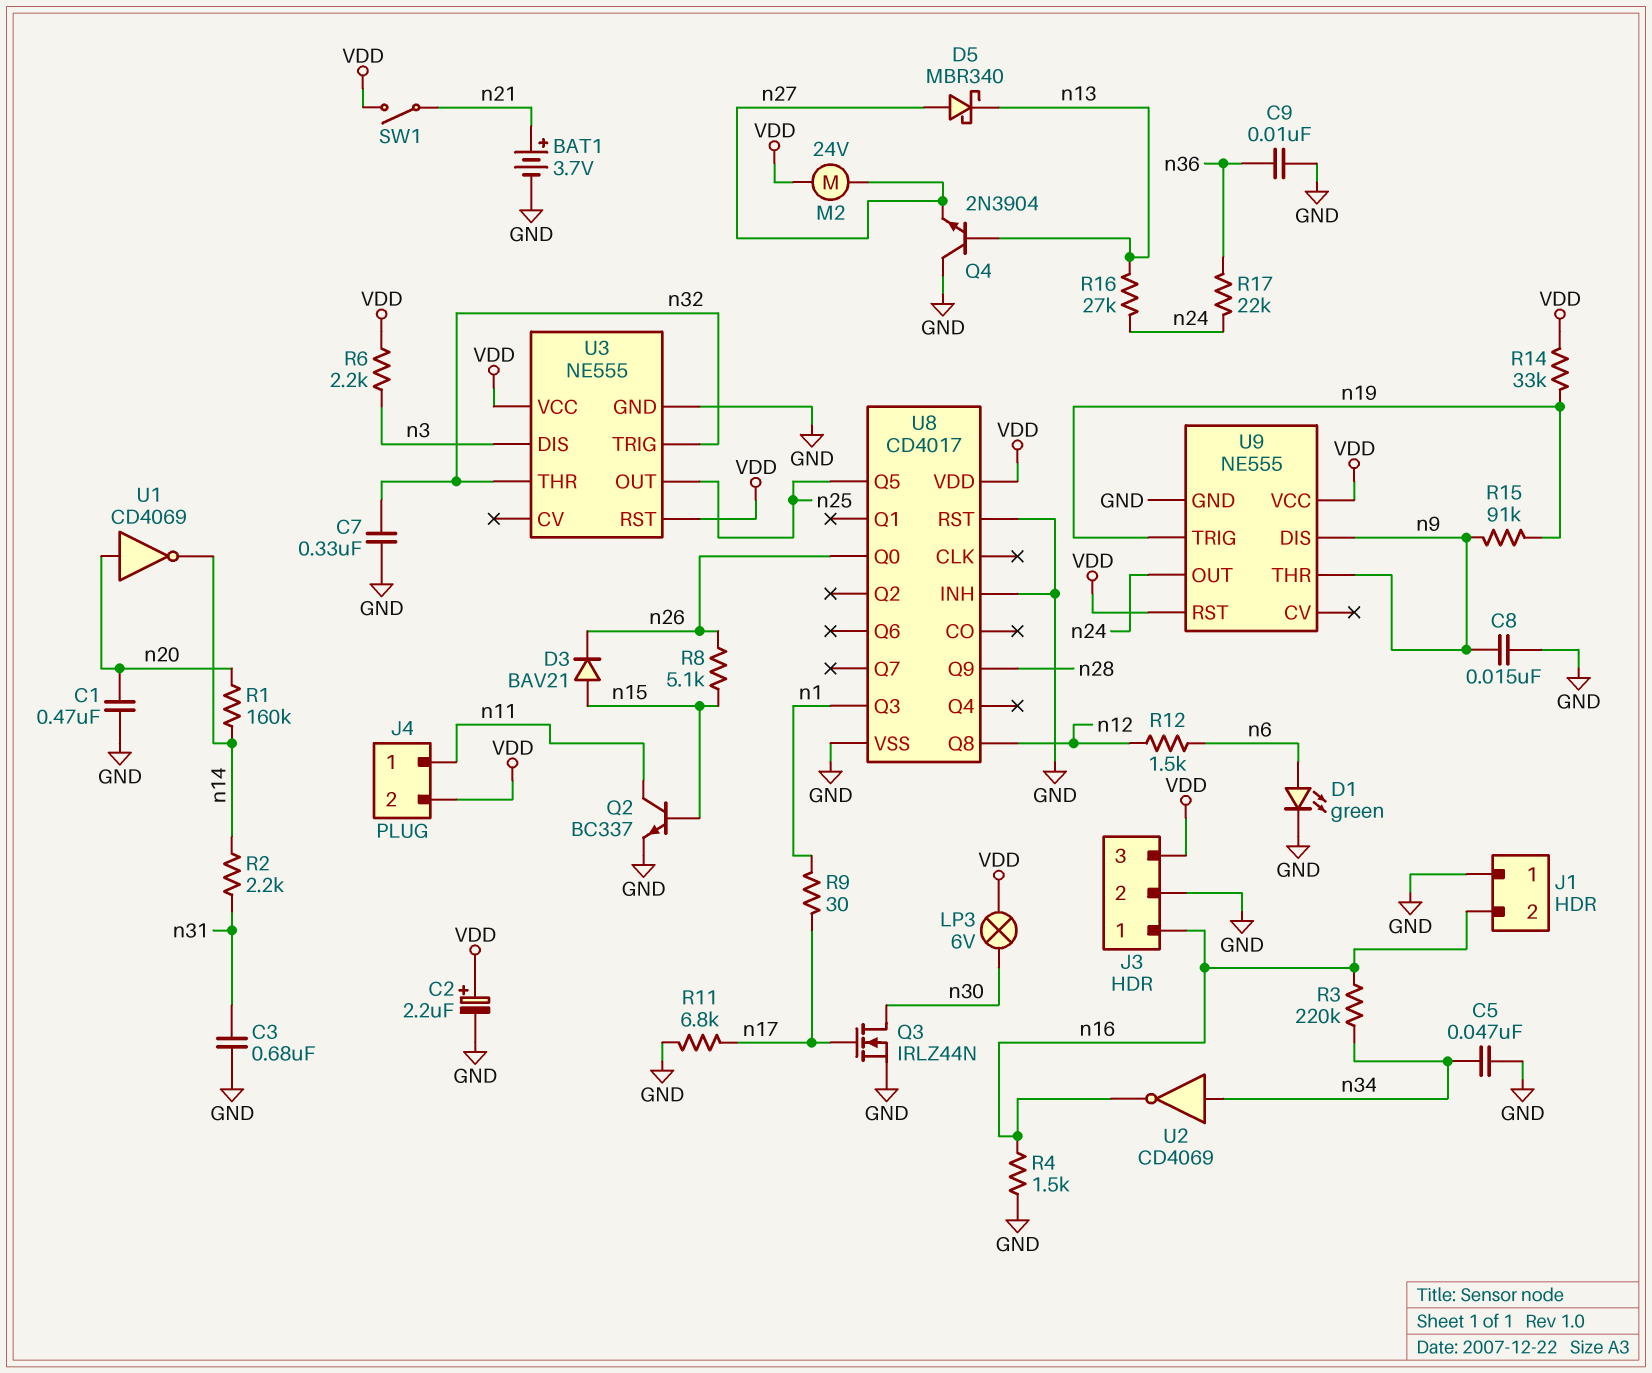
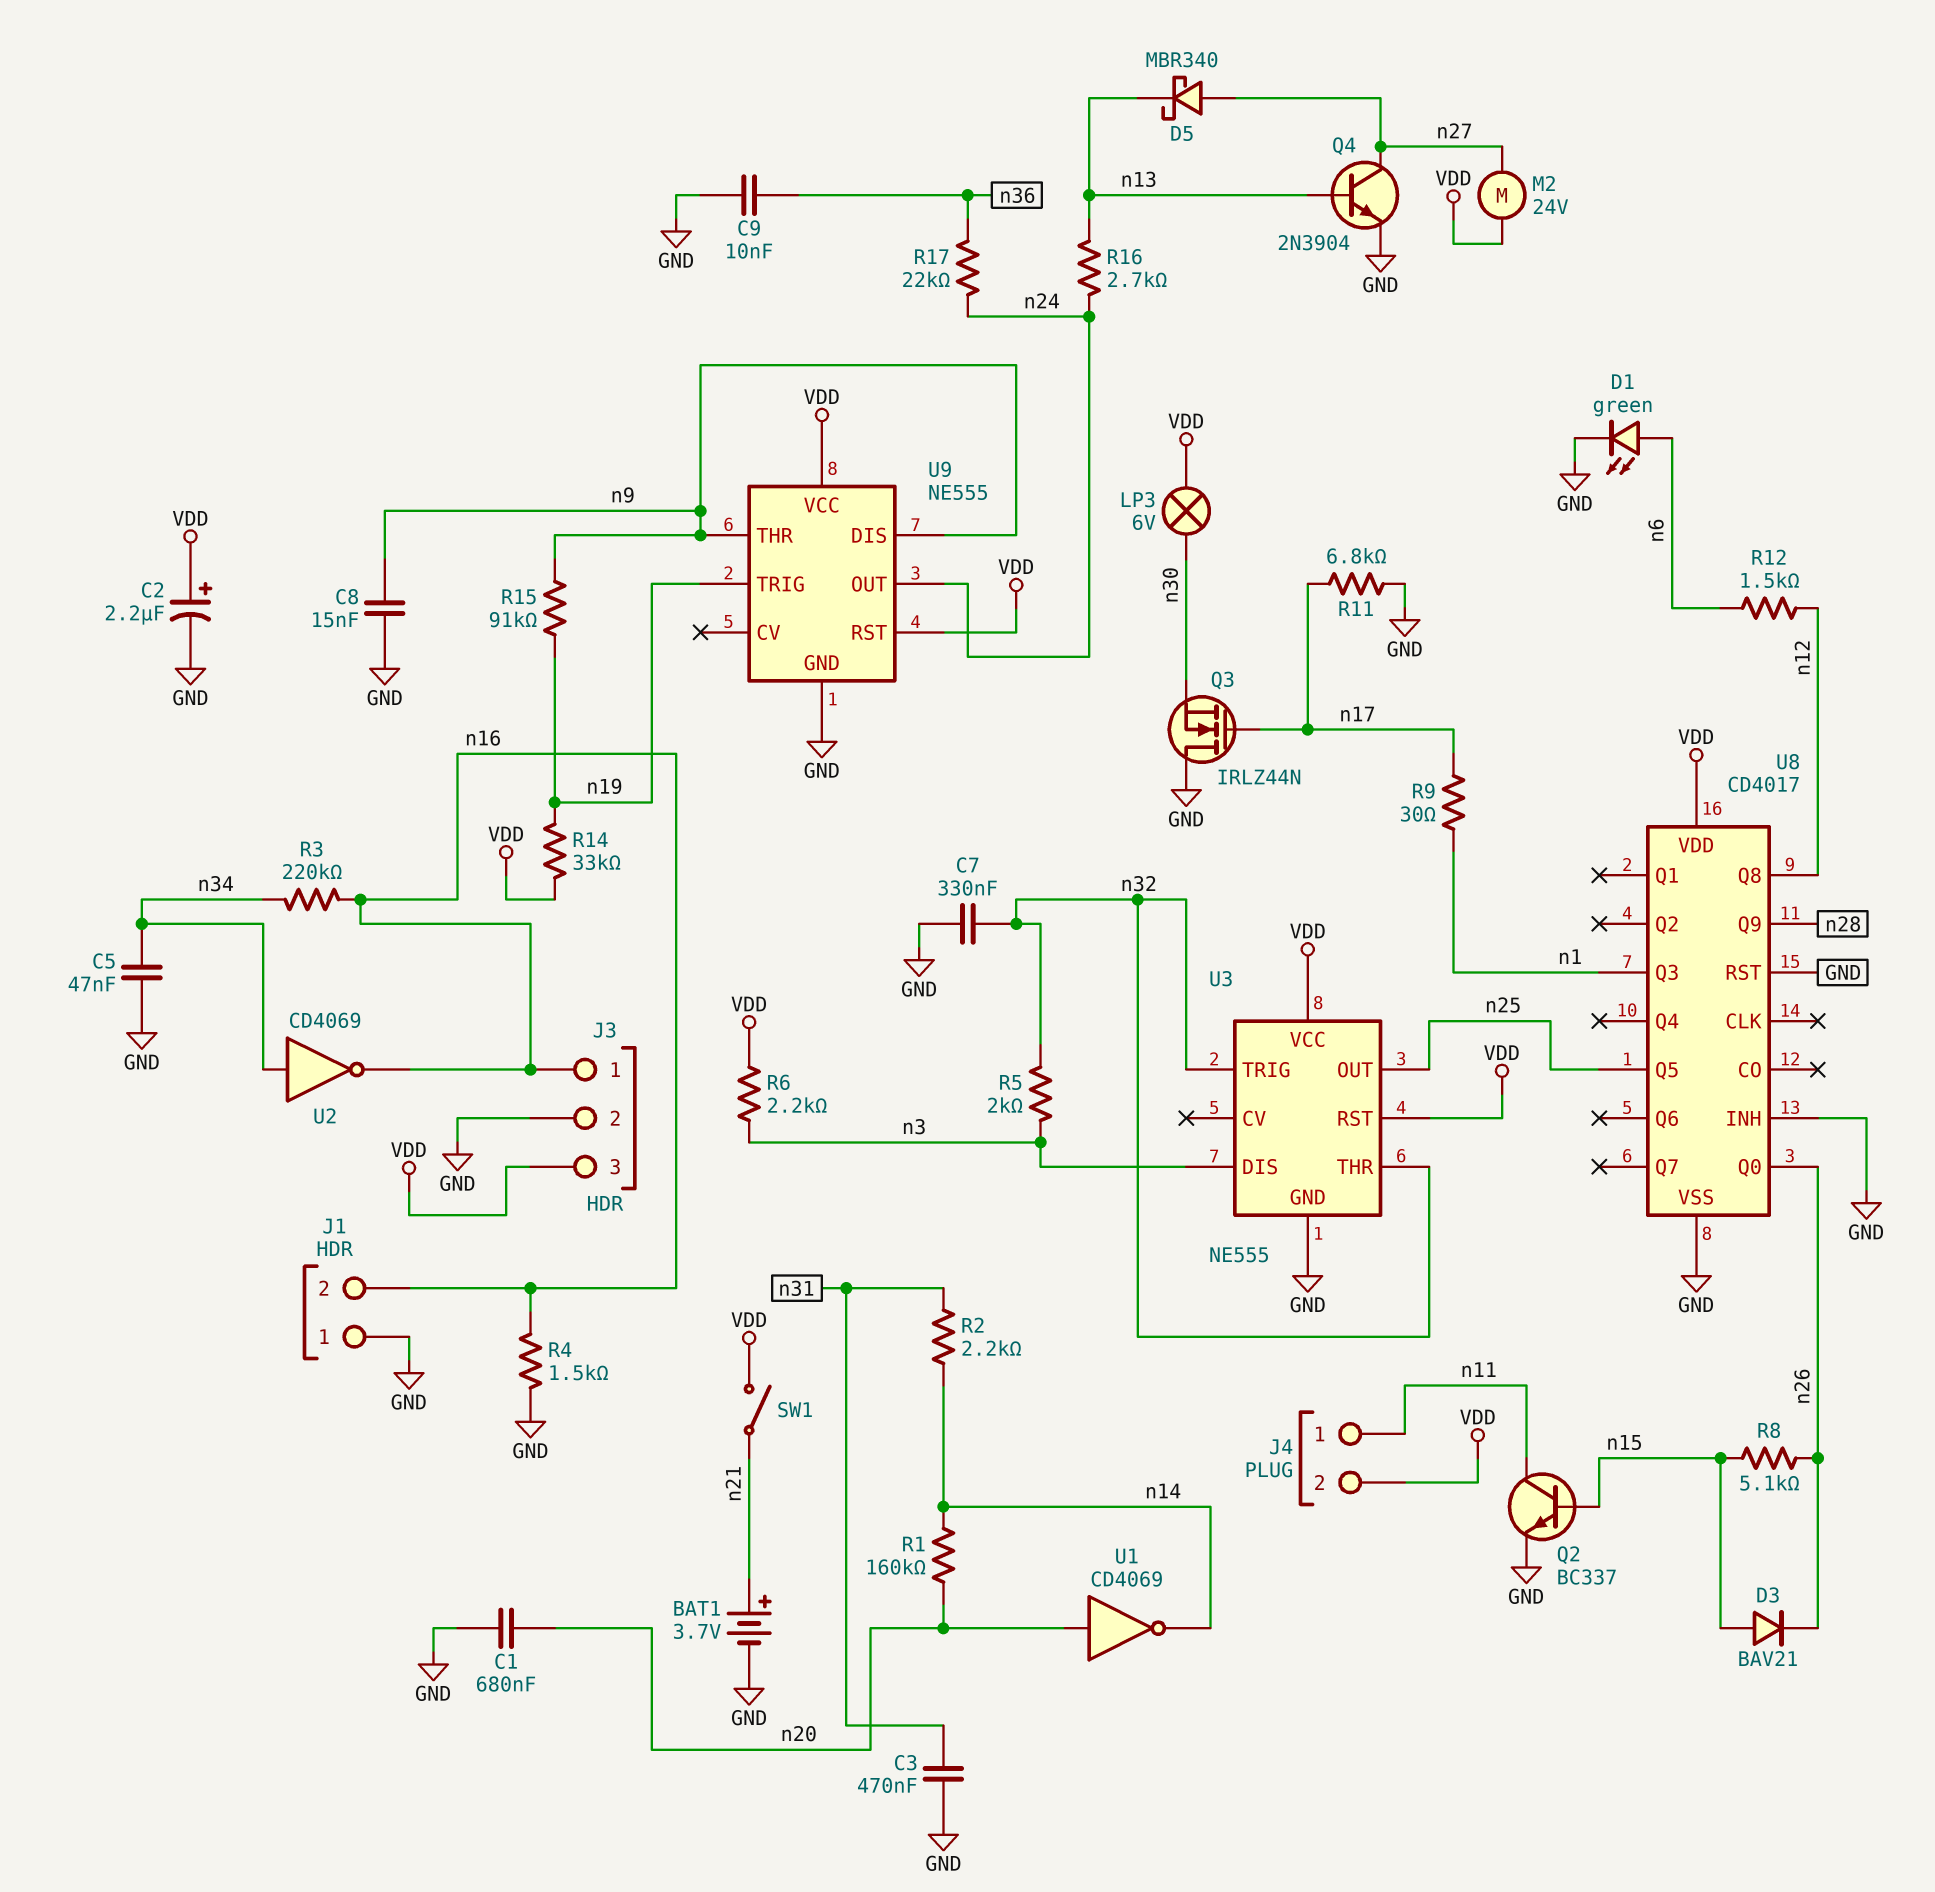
C1: 470nF (GND, n20) -> 680nF (GND, n20)
C3: 680nF (GND, n31) -> 470nF (GND, n31)
Q3: NMOS IRLZ44N (G n17, D n30, S GND) -> NMOS IRLZ44N (G n17, D GND, S n30)
Q4: NPN 2N3904 (B n13, C GND, E n27) -> NPN 2N3904 (B n13, C n27, E GND)
R5: none -> 2k (n3, n32)
R16: 27k (n13, n24) -> 2.7k (n13, n24)

